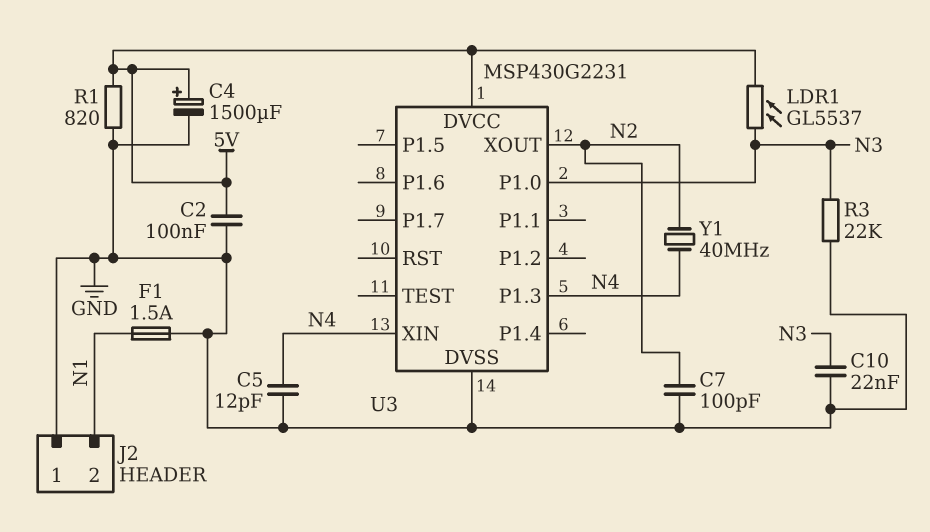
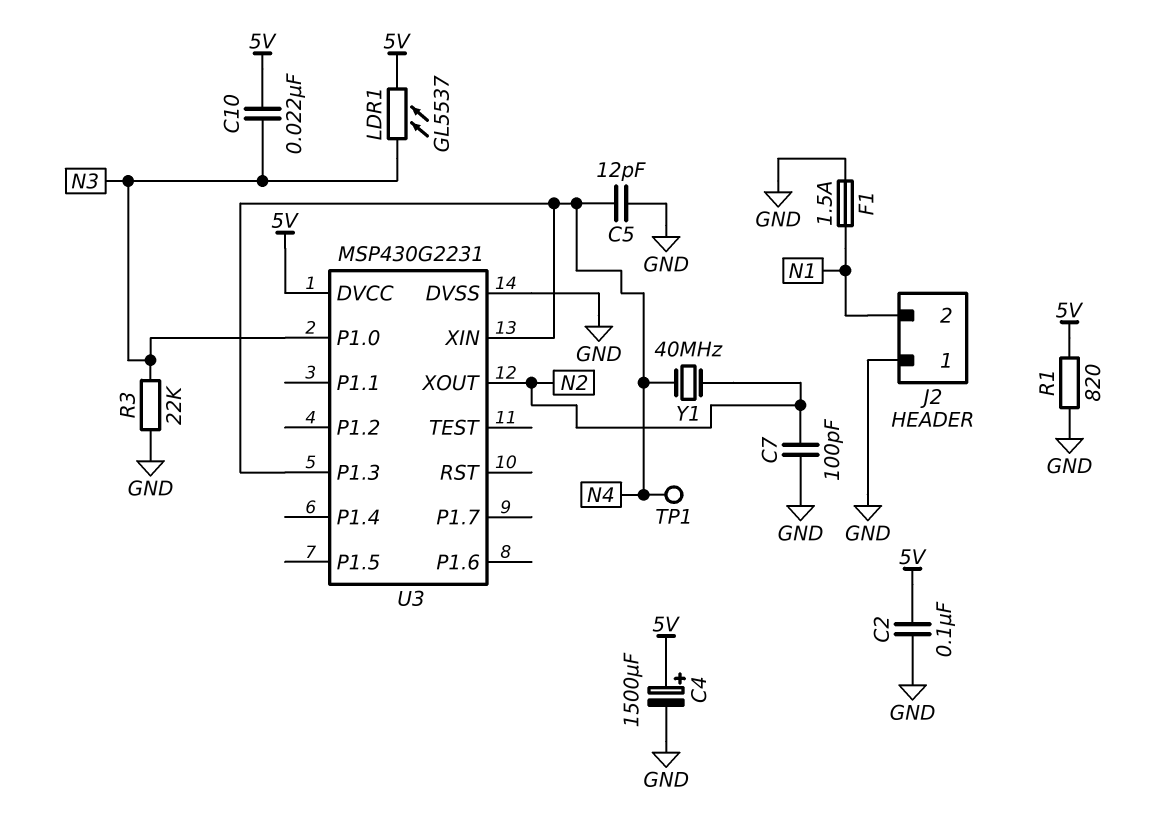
C10: 22nF (GND, N3) -> 22nF (5V, N3)
TP1: none -> test point (N4)

